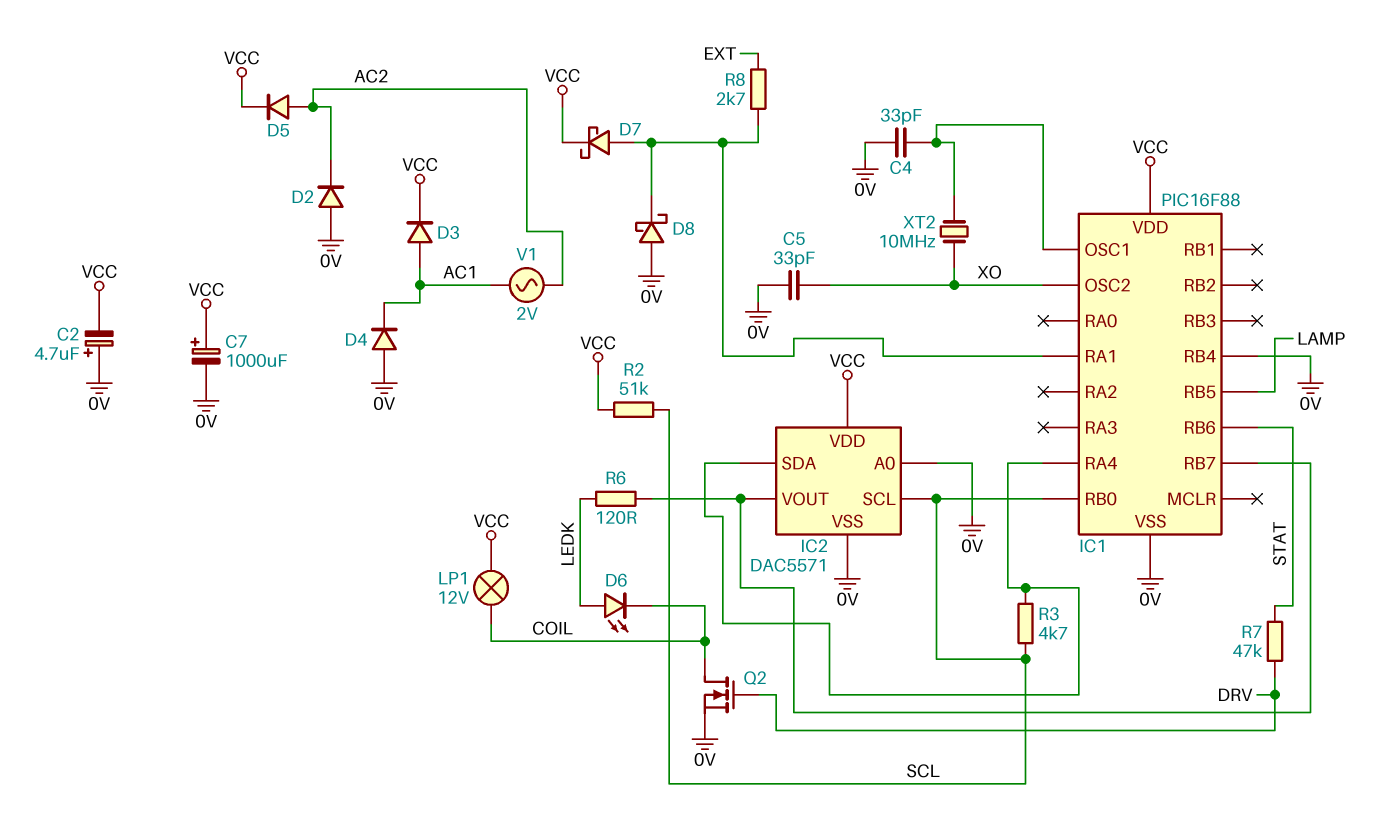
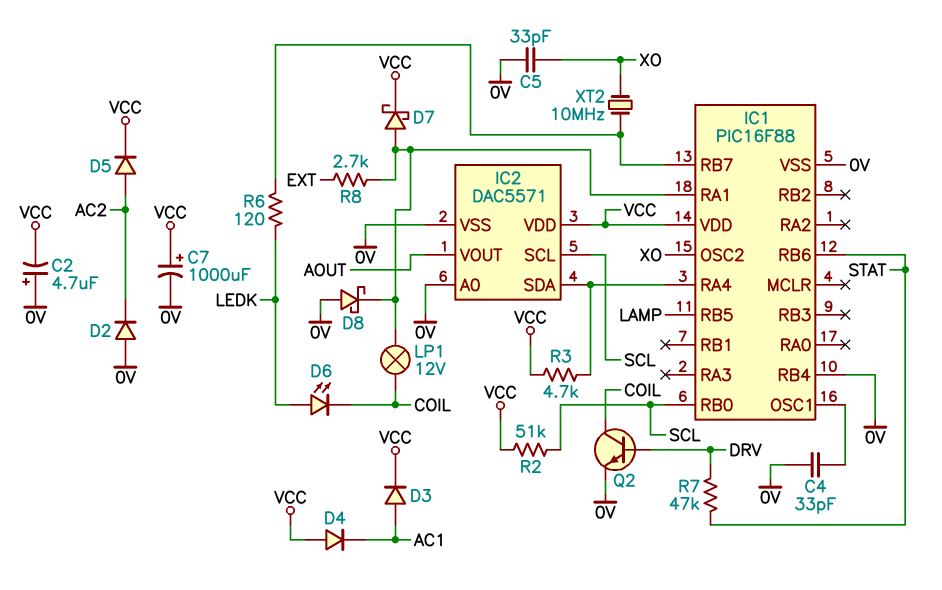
D4: diode (A 0V, K AC1) -> diode (A VCC, K AC1)
IC2 pin VOUT: IC1/RB7 -> AOUT
LP1: lamp 12V (COIL, VCC) -> lamp 12V (COIL, IC1/RA1)
Q2: NMOS (G DRV, D COIL, S 0V) -> NPN (B DRV, C COIL, E 0V)
R3: 4.7k (IC1/RA4, SCL) -> 4.7k (IC1/RA4, VCC)
V1: AC 2V (AC1, AC2) -> none
XT2: 10MHz (IC1/OSC1, XO) -> 10MHz (IC1/RB7, XO)

